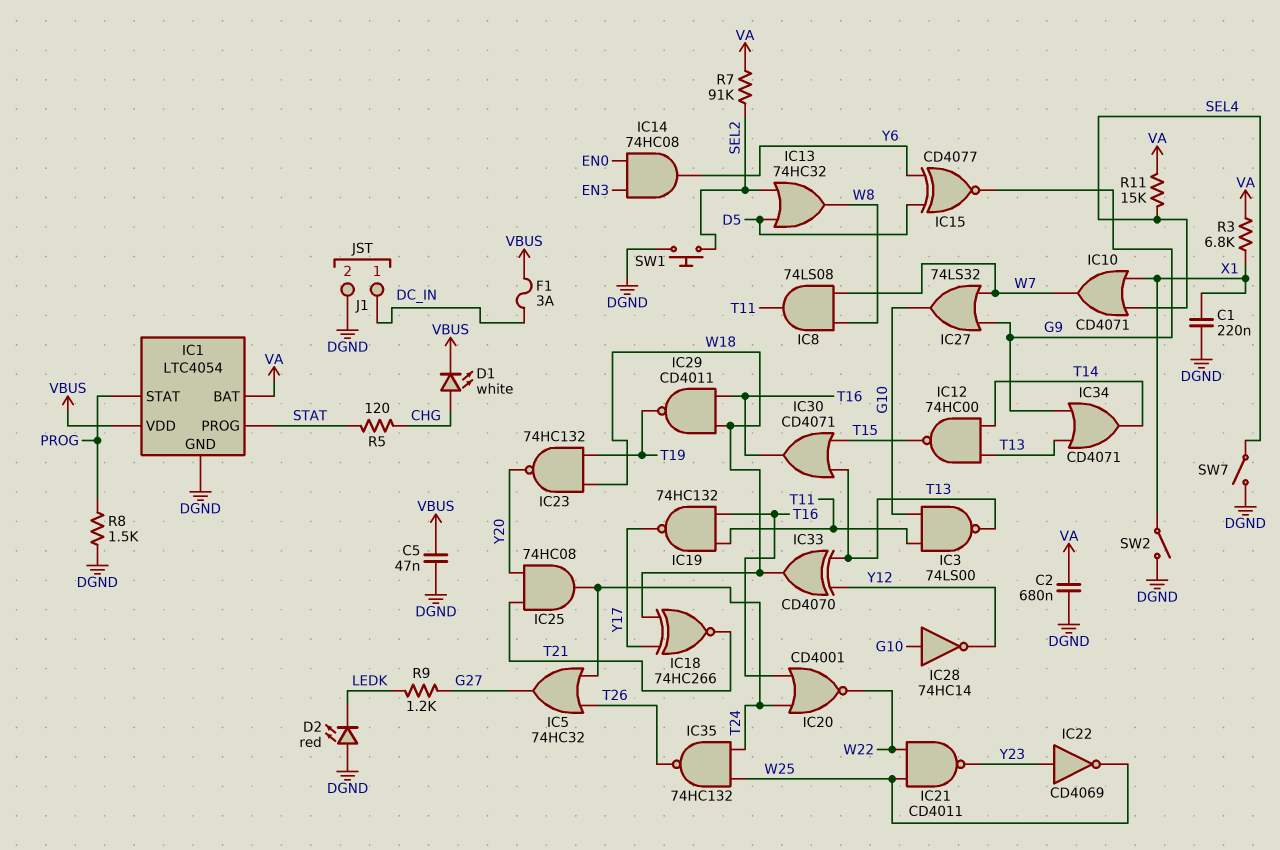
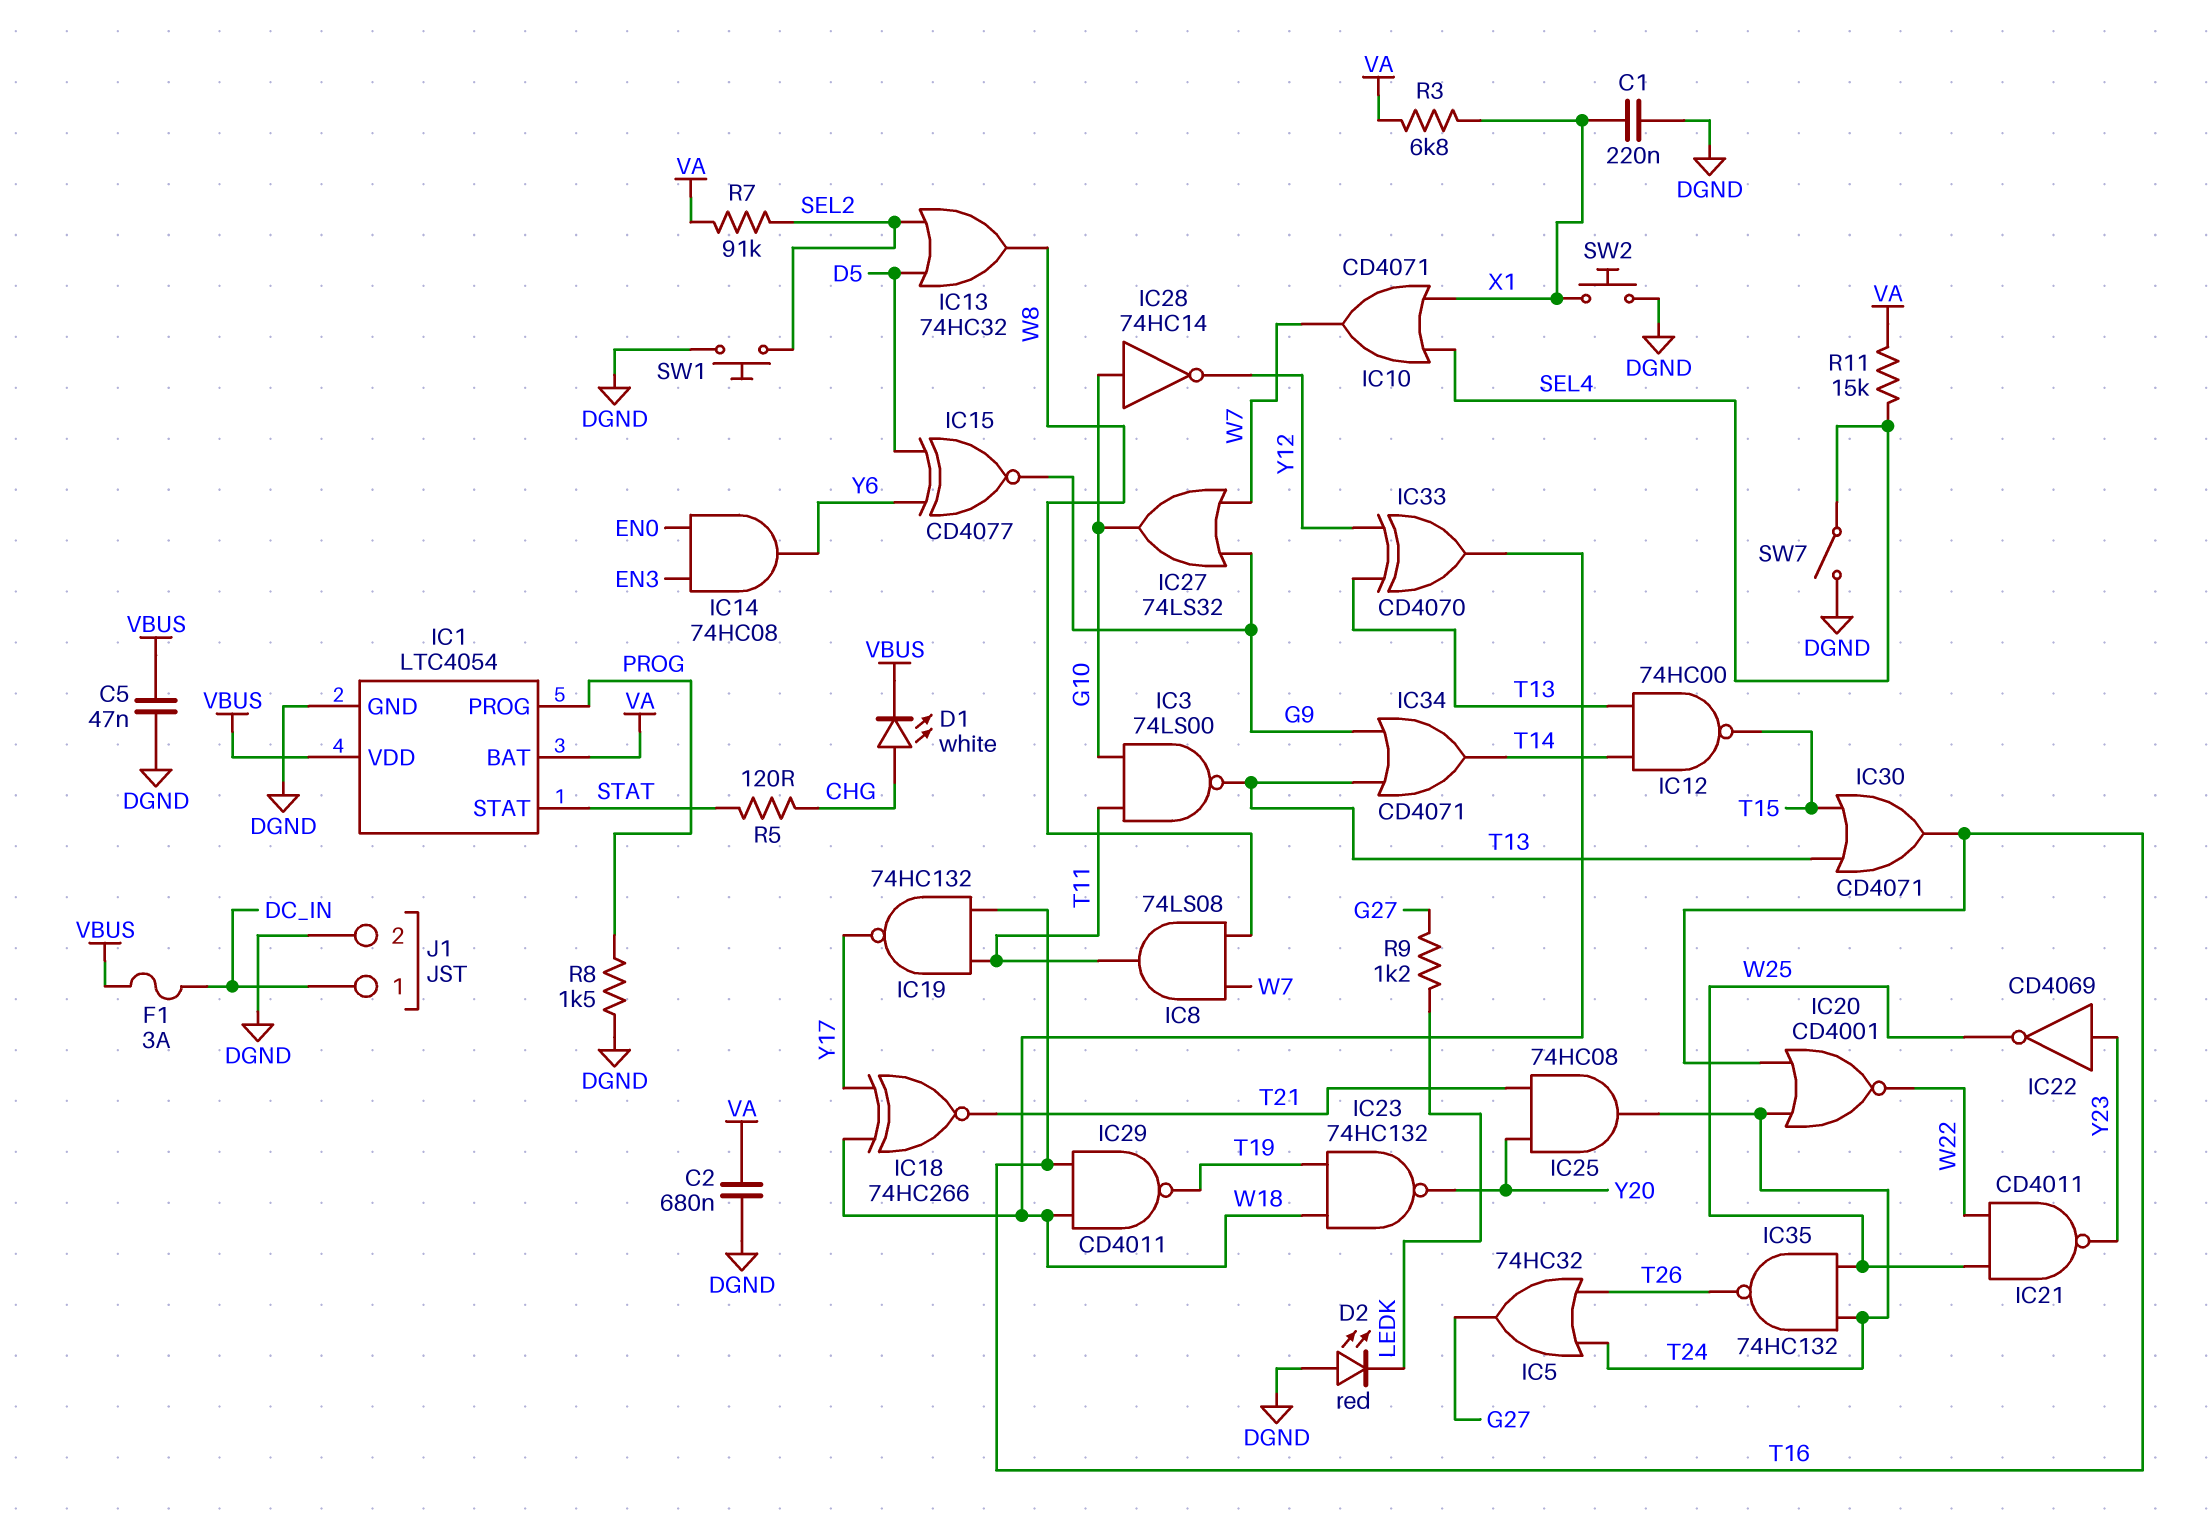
IC1 pin PROG: STAT -> PROG
IC1 pin STAT: PROG -> STAT
SW2: switch (DGND, X1) -> button (DGND, X1)

